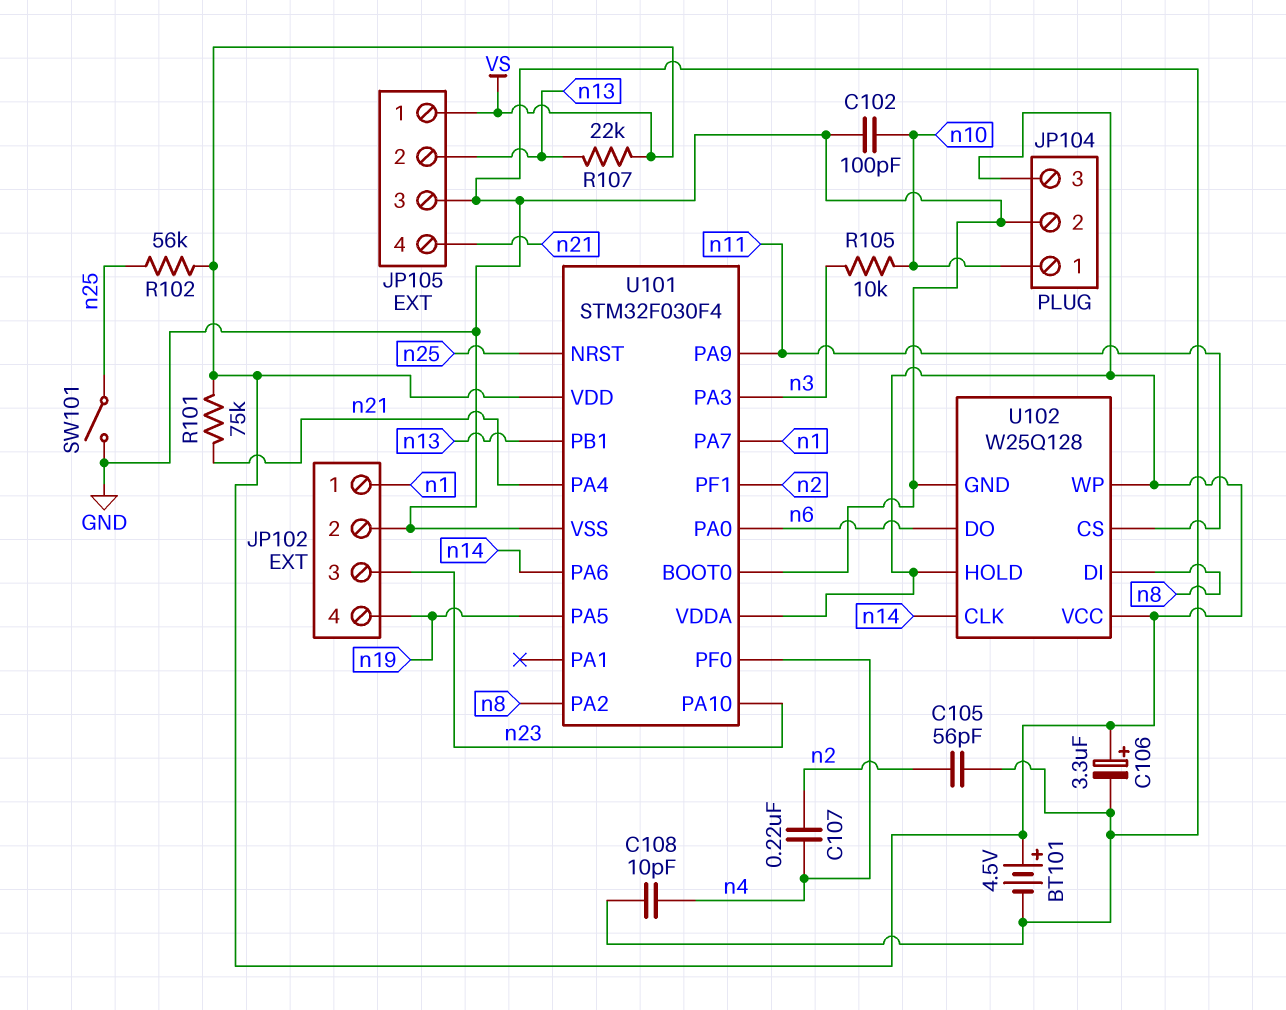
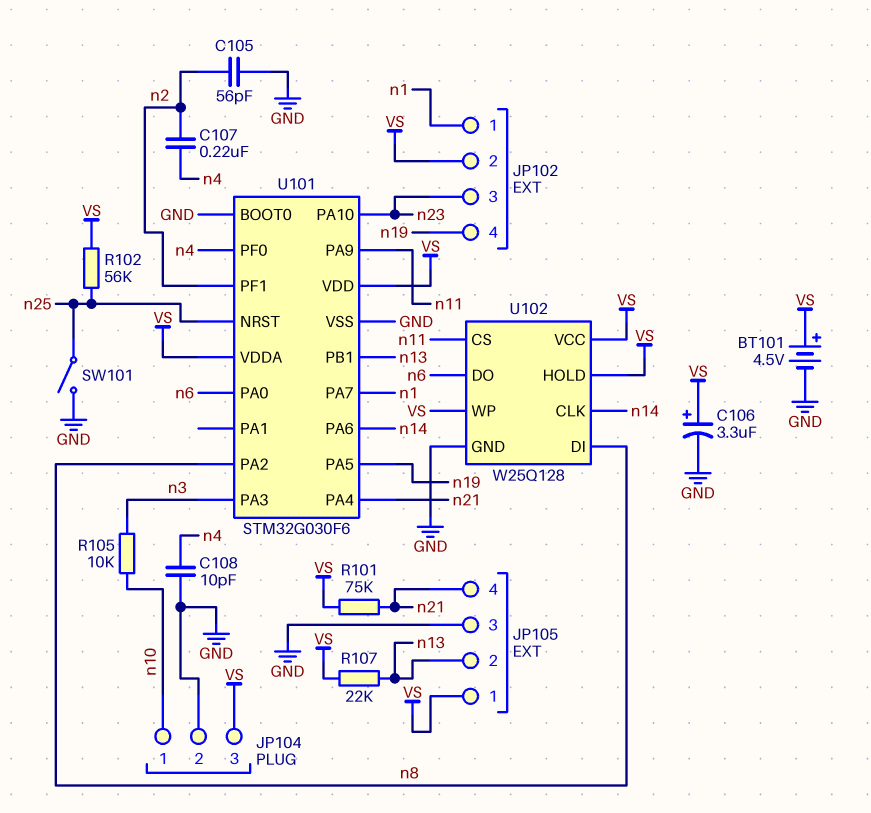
C102: 100pF (GND, n10) -> none
JP102 pin 2: GND -> VS
U101: STM32F030F4 -> STM32G030F6

